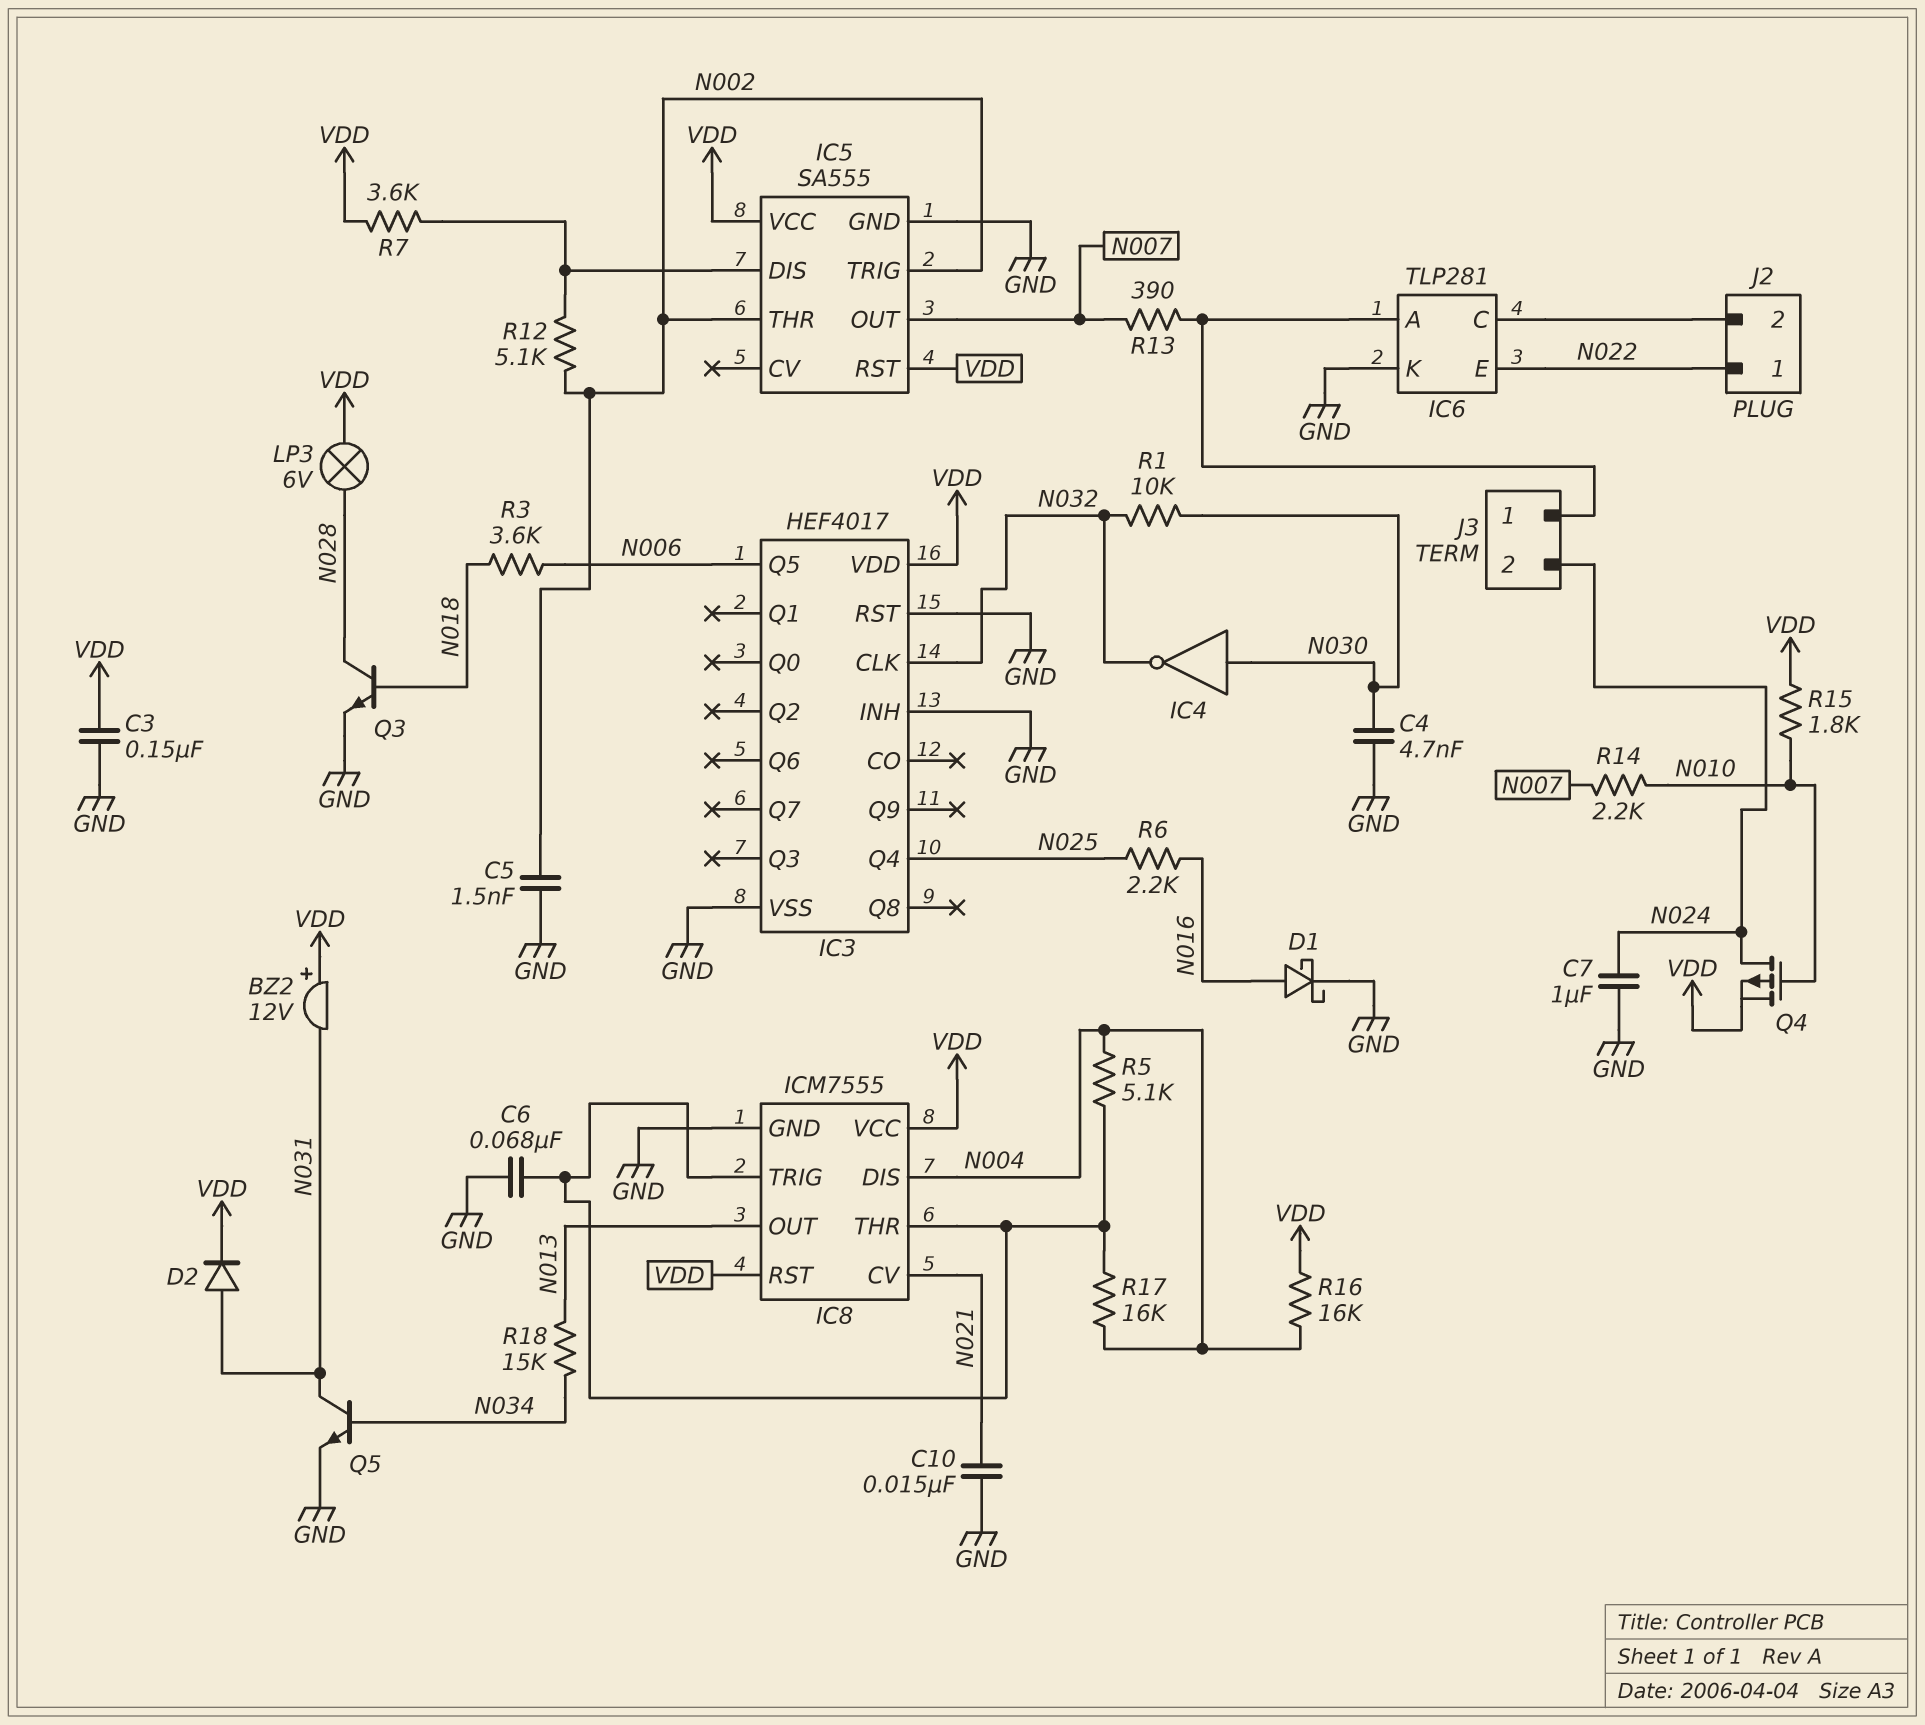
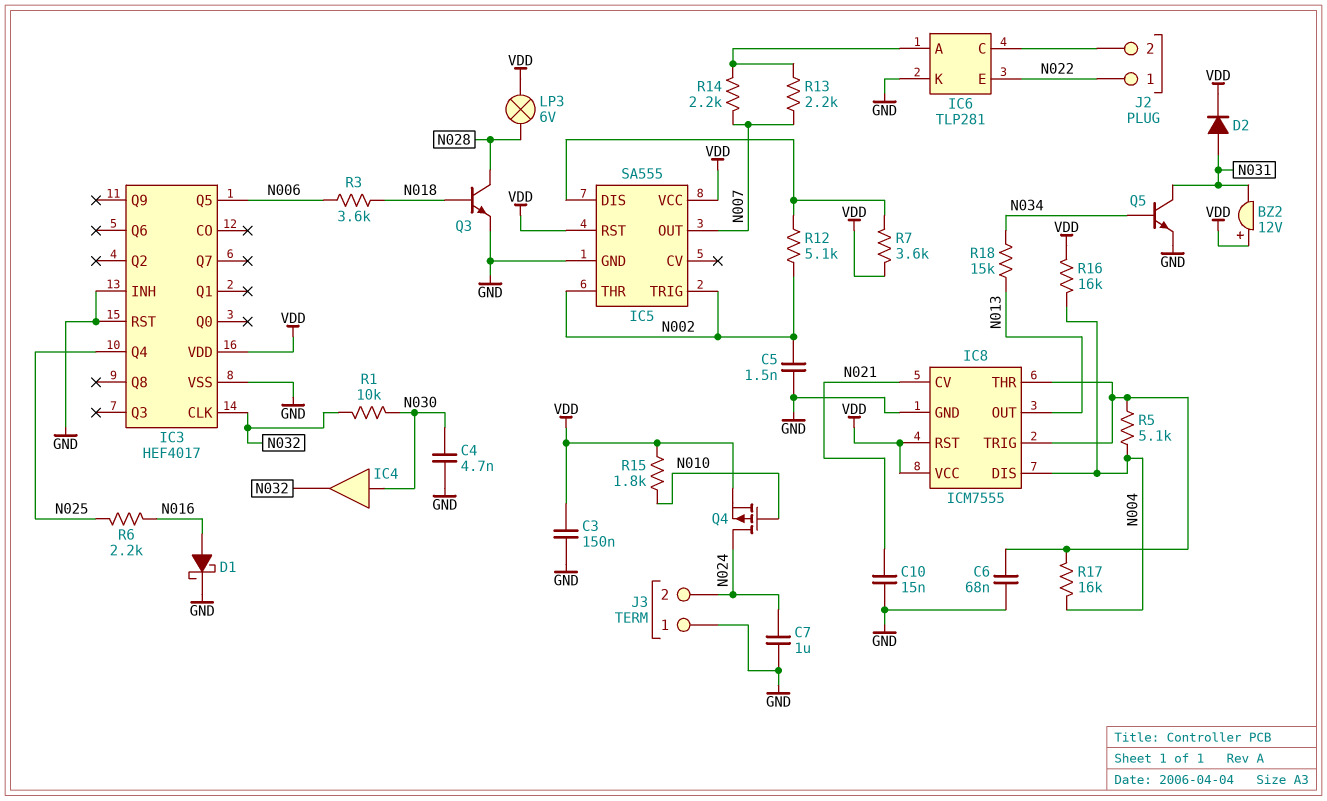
IC4: NOT (in N030, out N032) -> buffer (in N030, out N032)
J3 pin 1: IC6/A -> GND
R13: 390 (IC6/A, N007) -> 2.2k (IC6/A, N007)
R14: 2.2k (N007, N010) -> 2.2k (IC6/A, N007)

